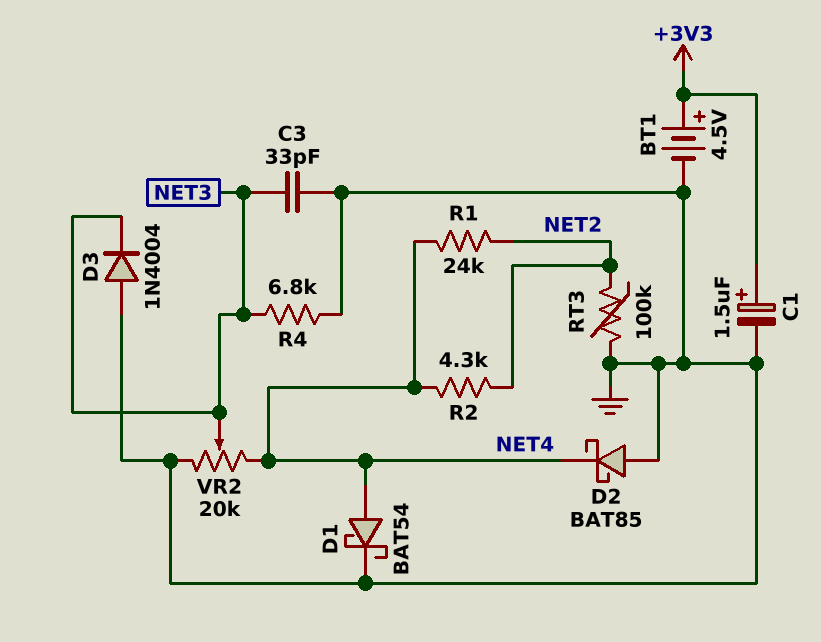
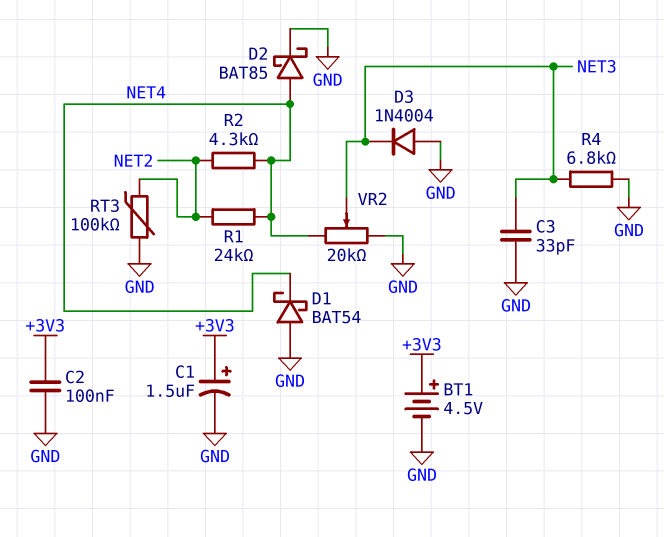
C2: none -> 100nF (+3V3, GND)
D1: schottky BAT54 (A NET4, K GND) -> schottky BAT54 (A GND, K NET4)
D2: schottky BAT85 (A GND, K NET4) -> schottky BAT85 (A NET4, K GND)

